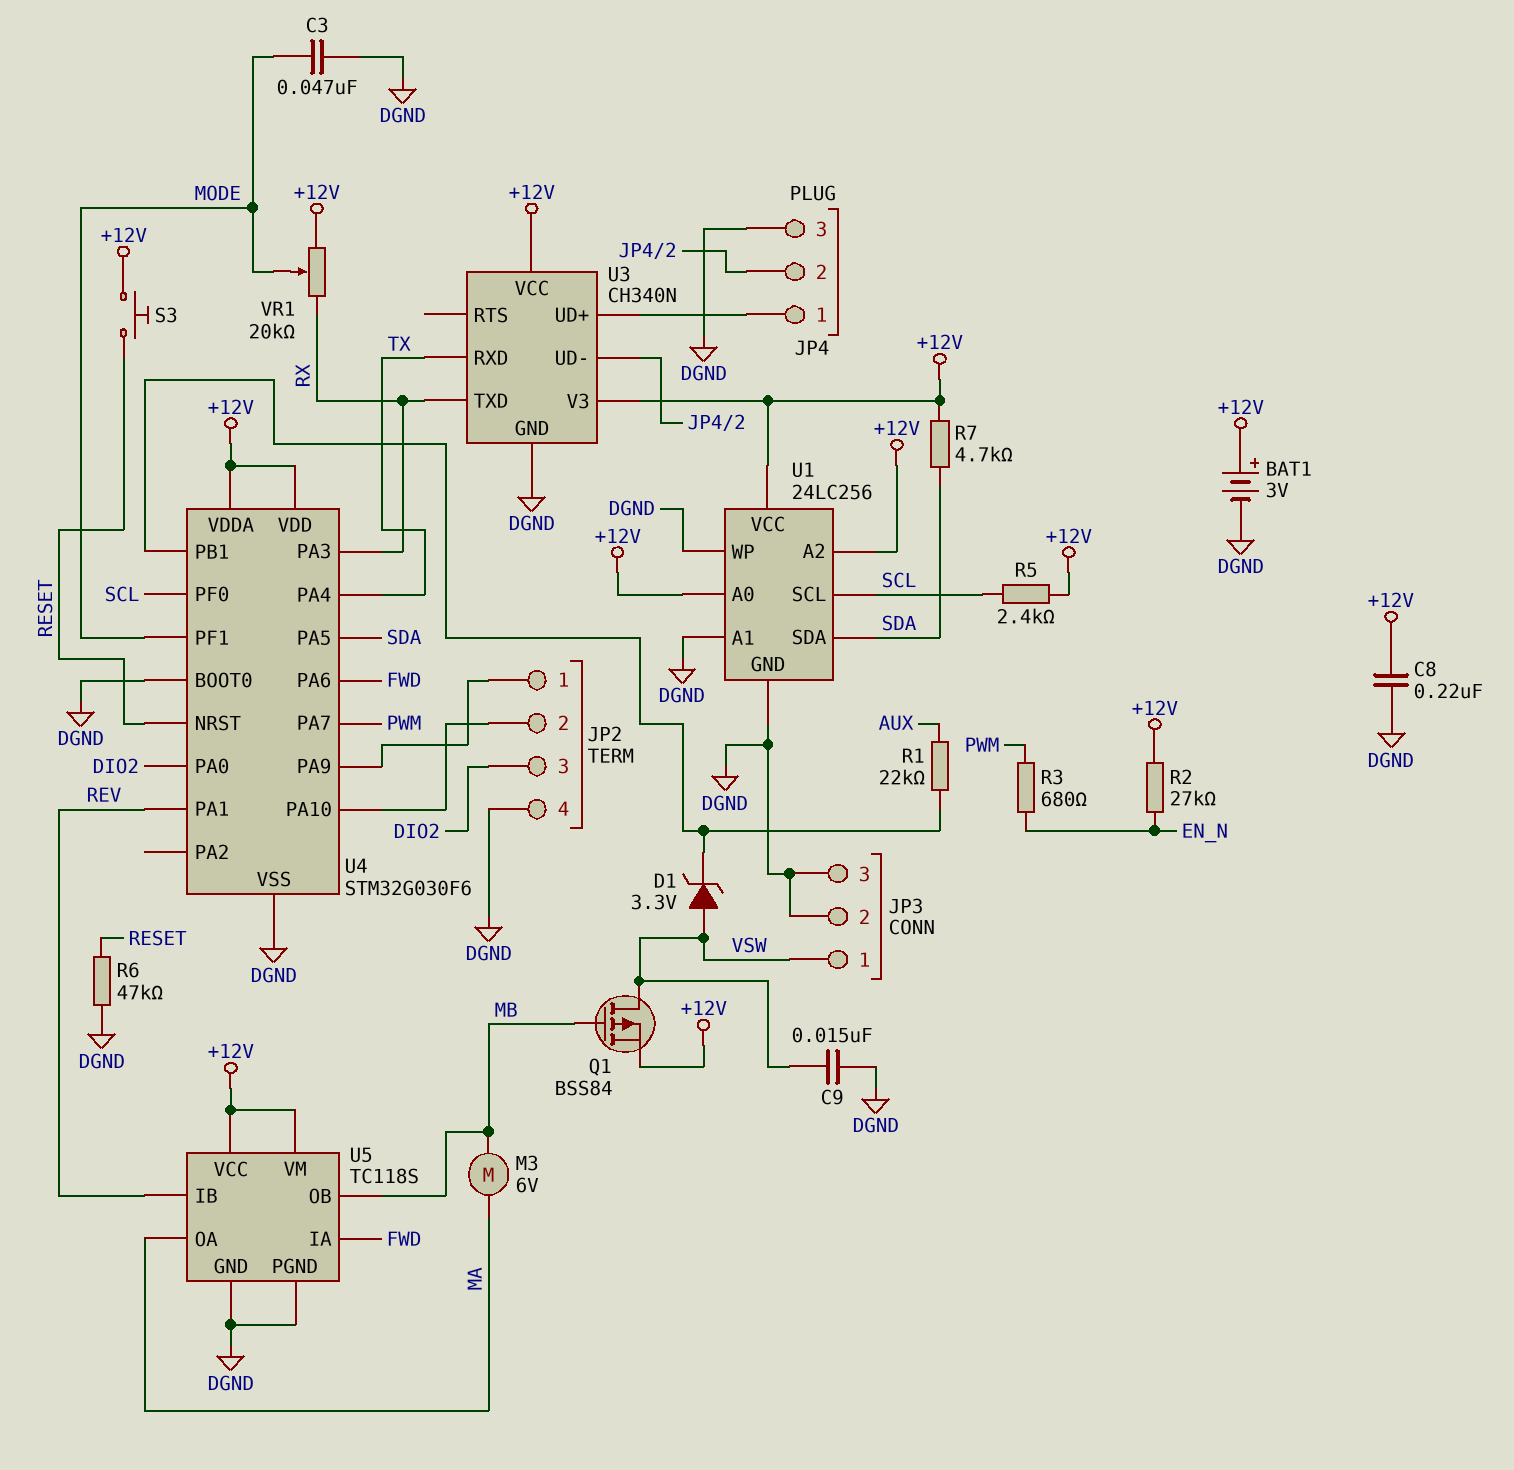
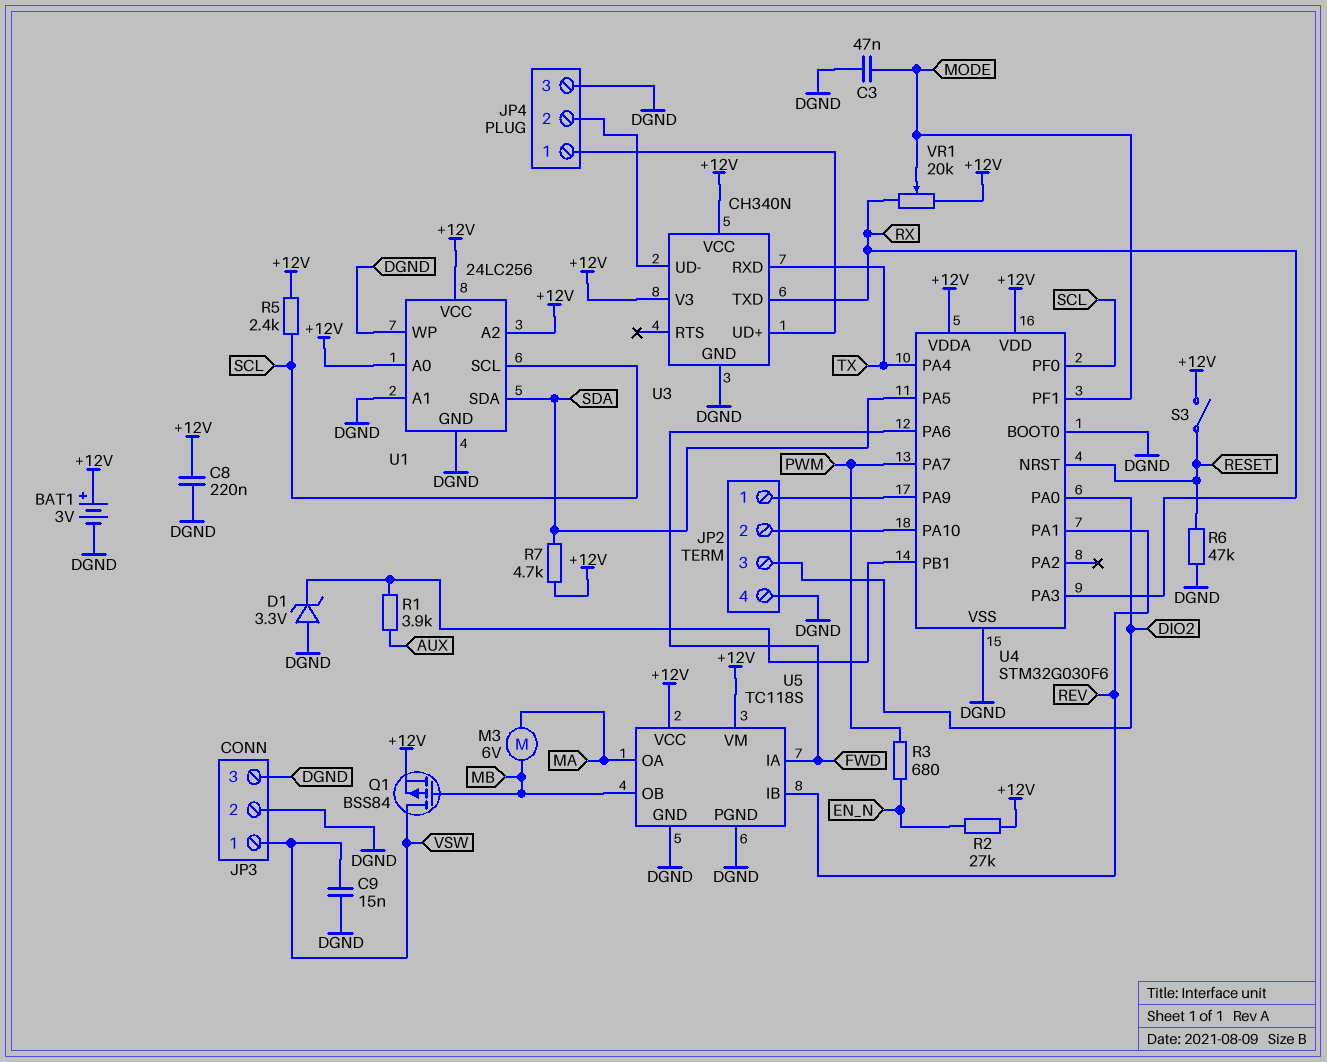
D1: zener 3.3V (A VSW, K U4/PB1) -> zener 3.3V (A DGND, K U4/PB1)
R1: 22k (AUX, U4/PB1) -> 3.9k (AUX, U4/PB1)
S3: button (+12V, RESET) -> switch (+12V, RESET)

